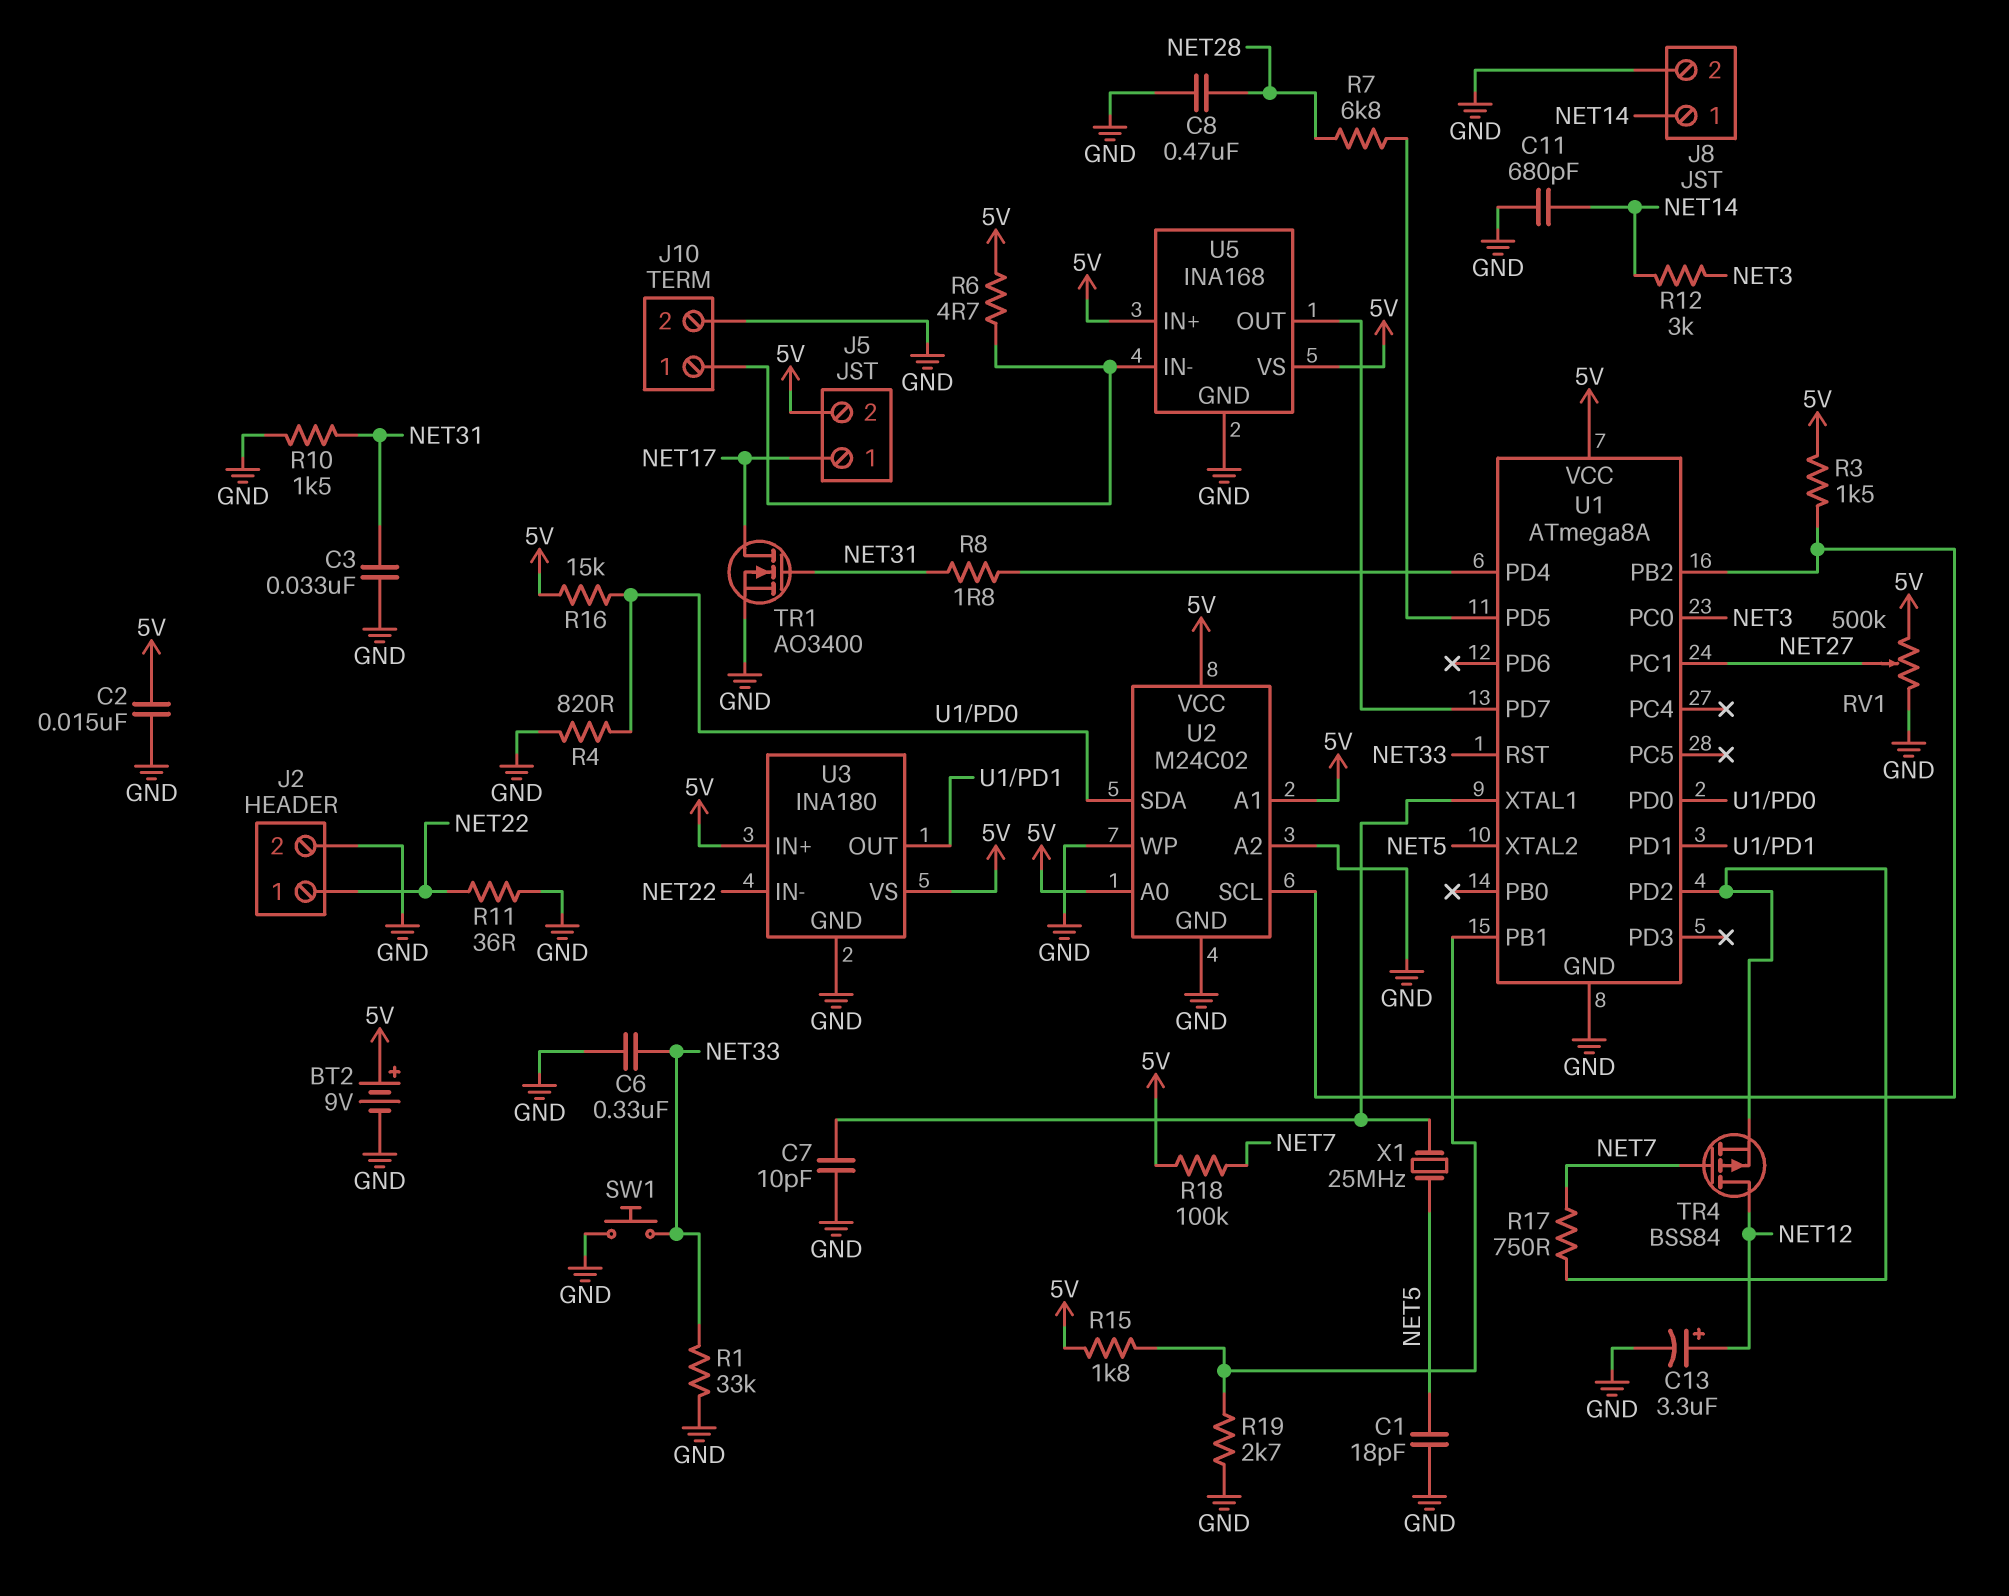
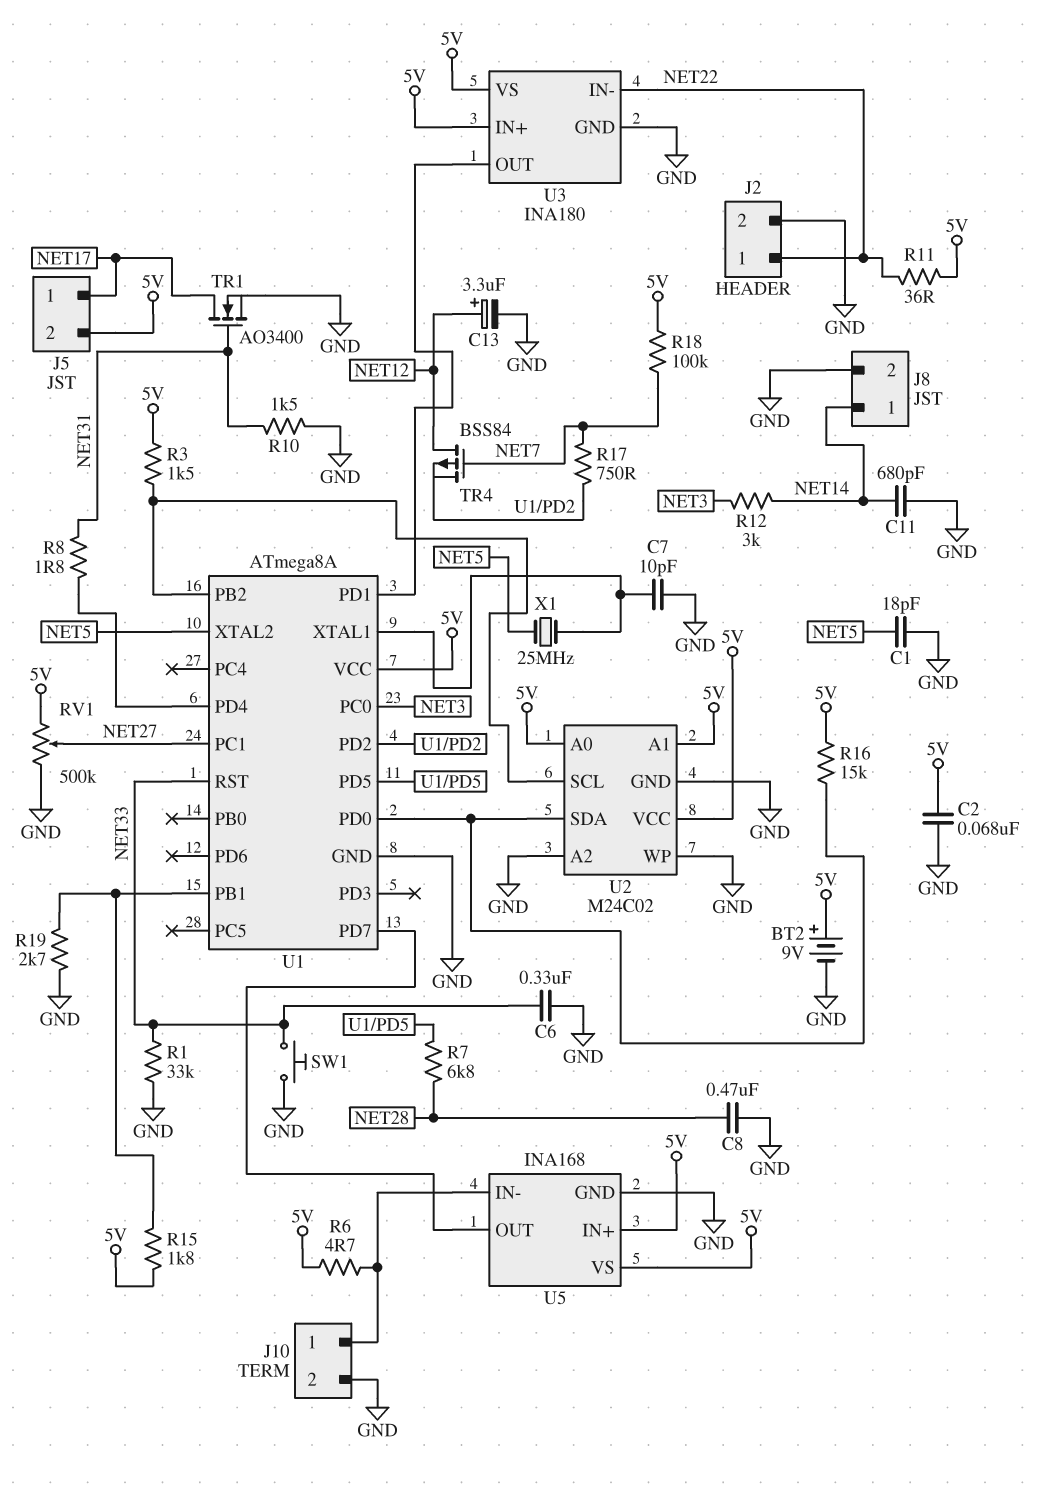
C2: 15nF (5V, GND) -> 68nF (5V, GND)
C3: 33nF (GND, NET31) -> none
R4: 820 (GND, U1/PD0) -> none
R11: 36 (GND, NET22) -> 36 (5V, NET22)

